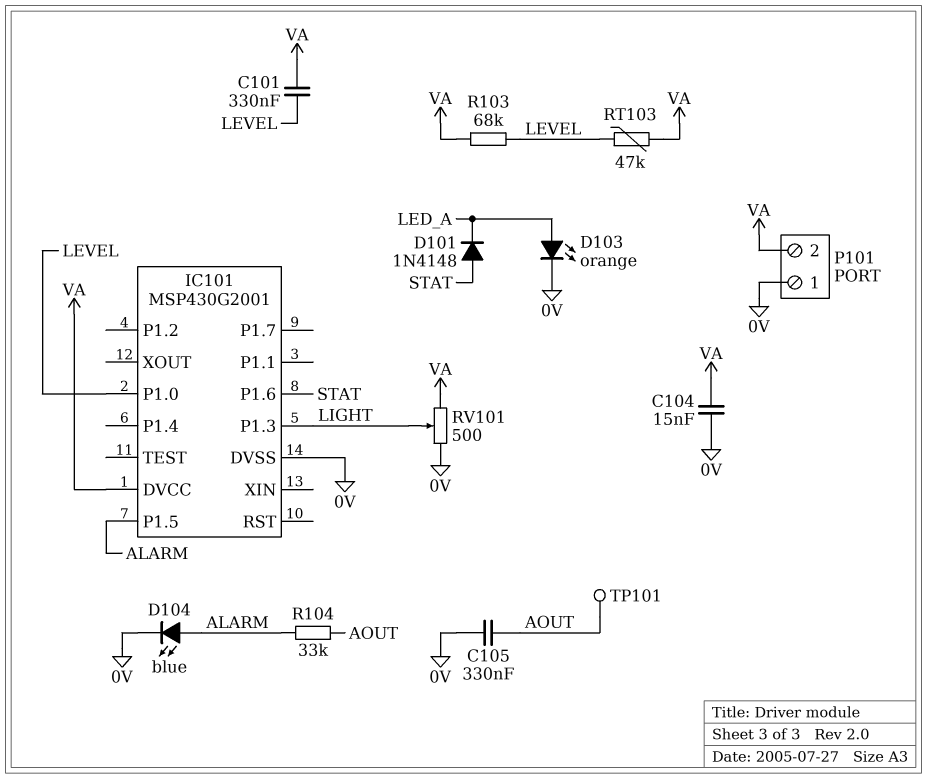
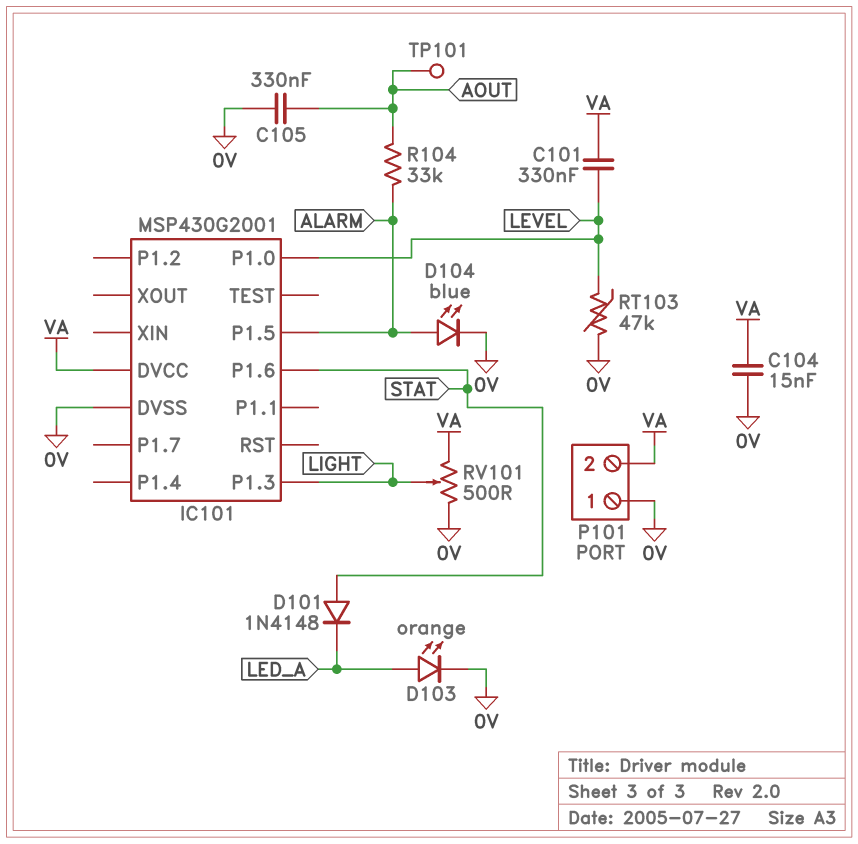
R103: 68k (LEVEL, VA) -> none
RT103: 47k (LEVEL, VA) -> 47k (0V, LEVEL)

